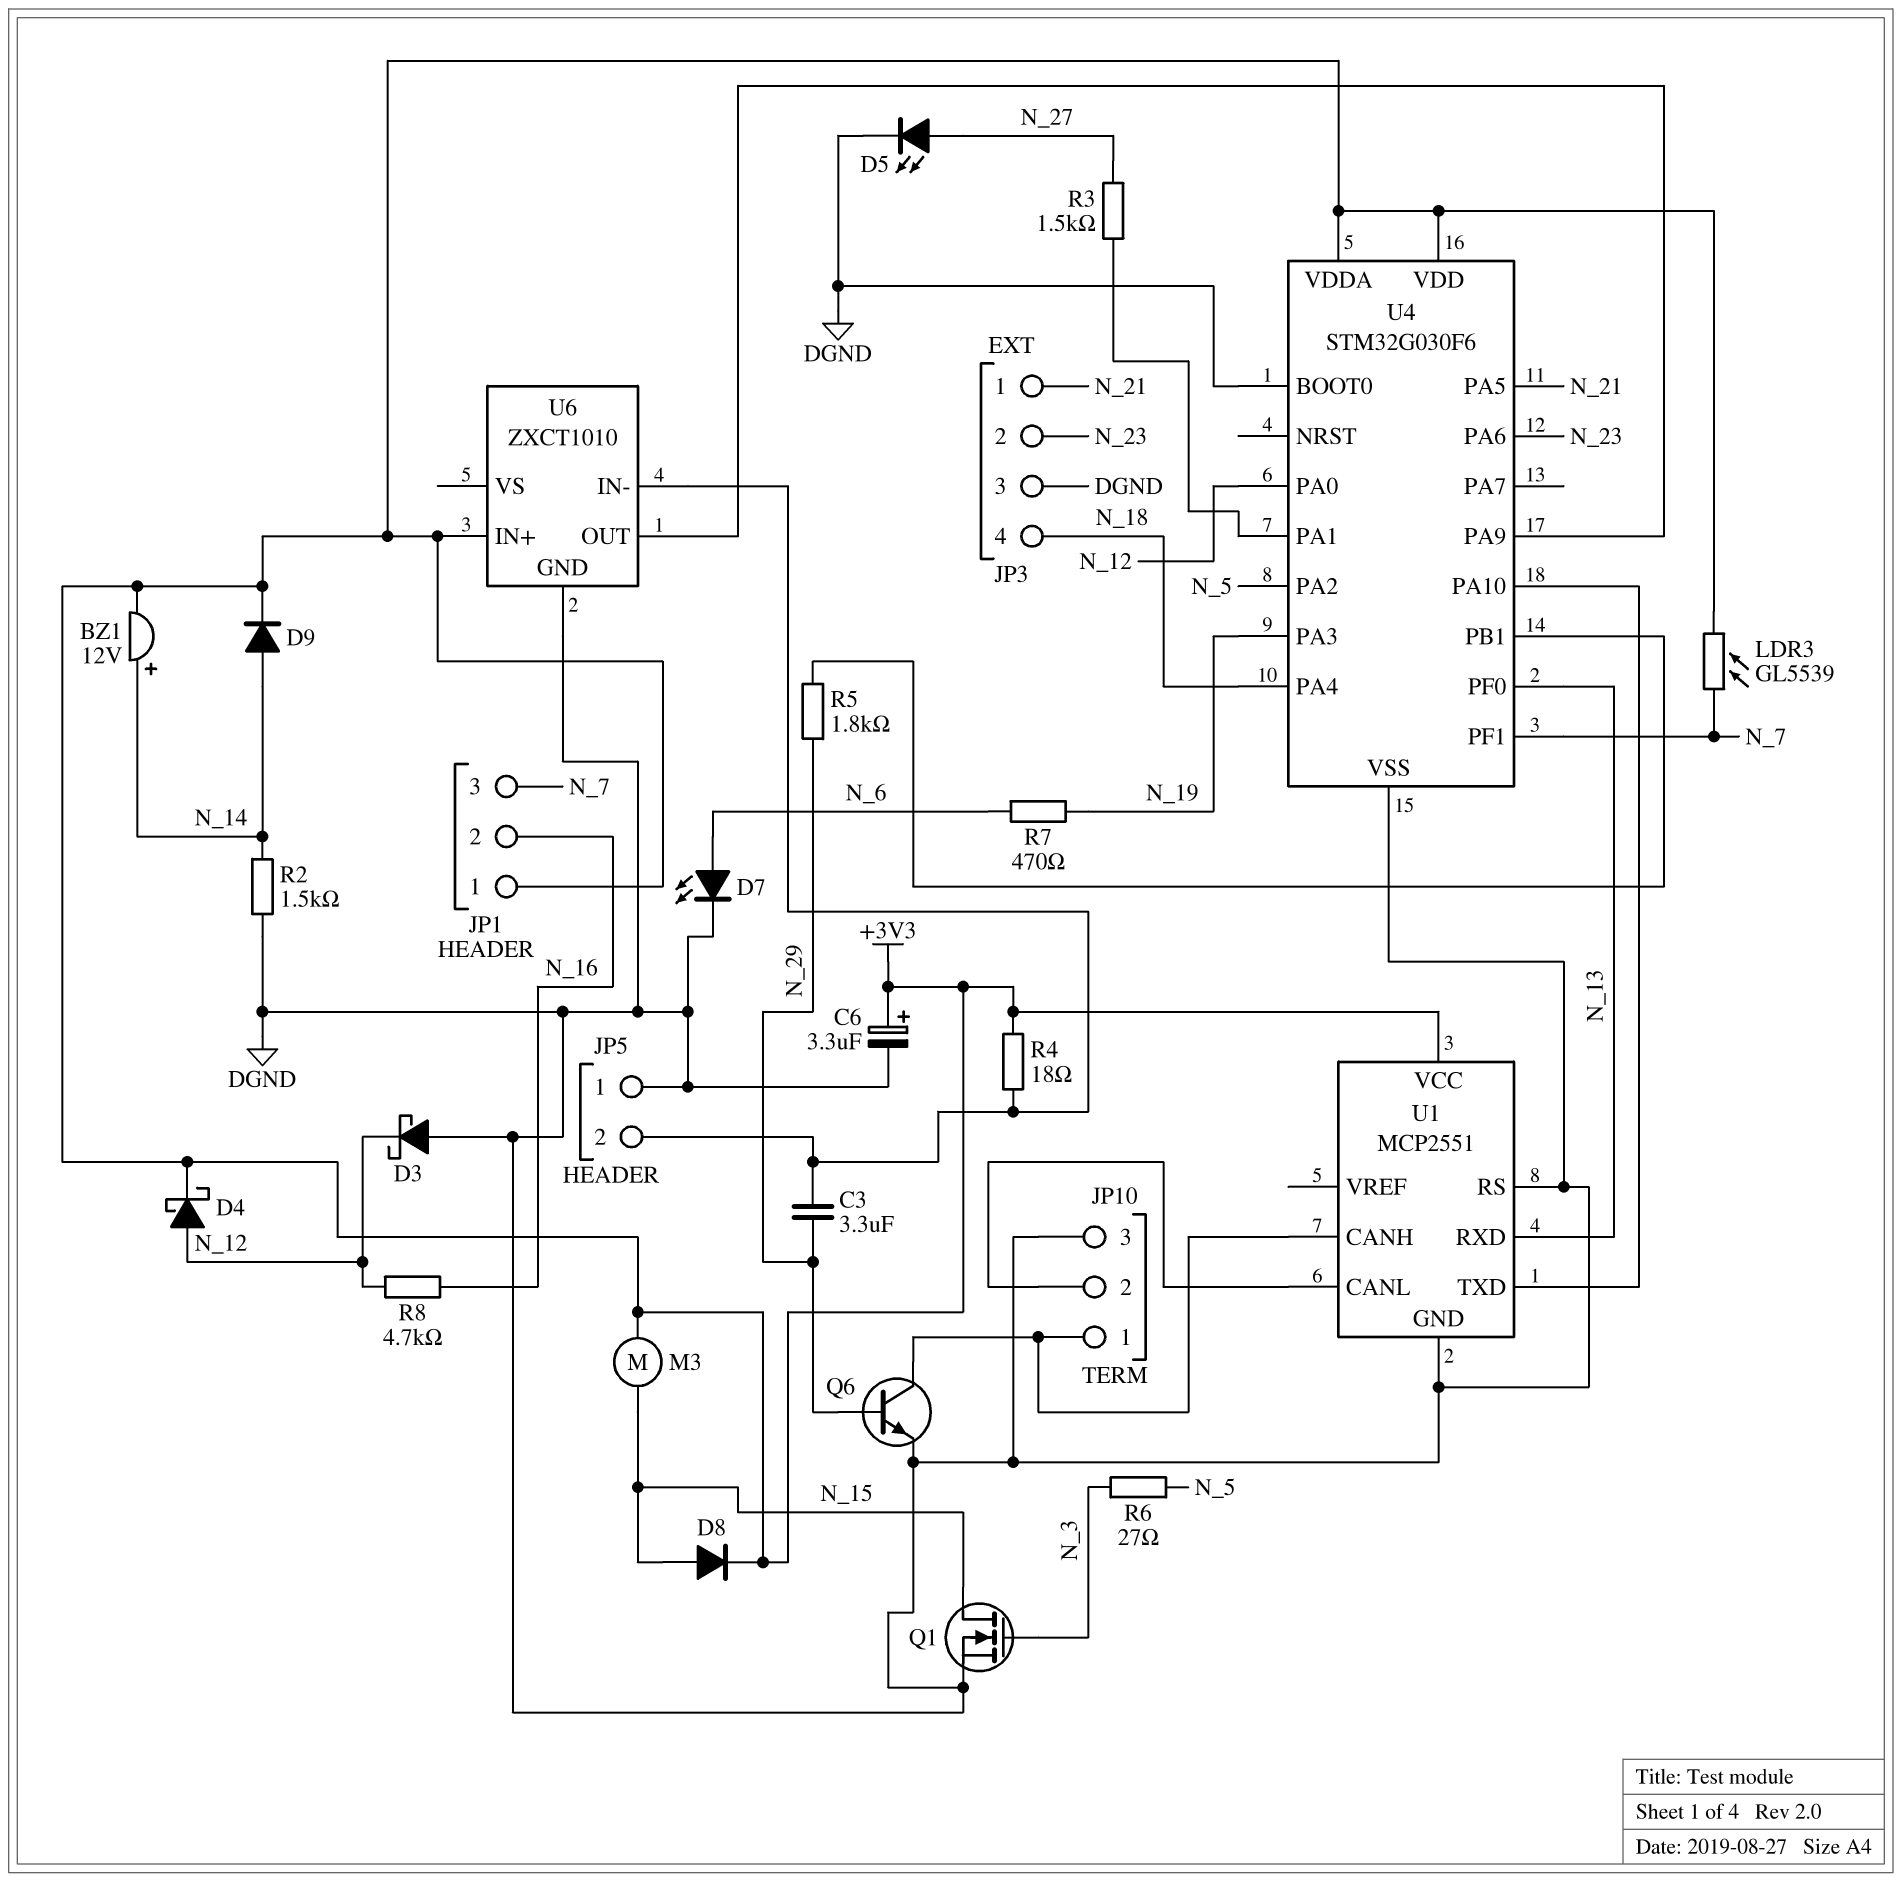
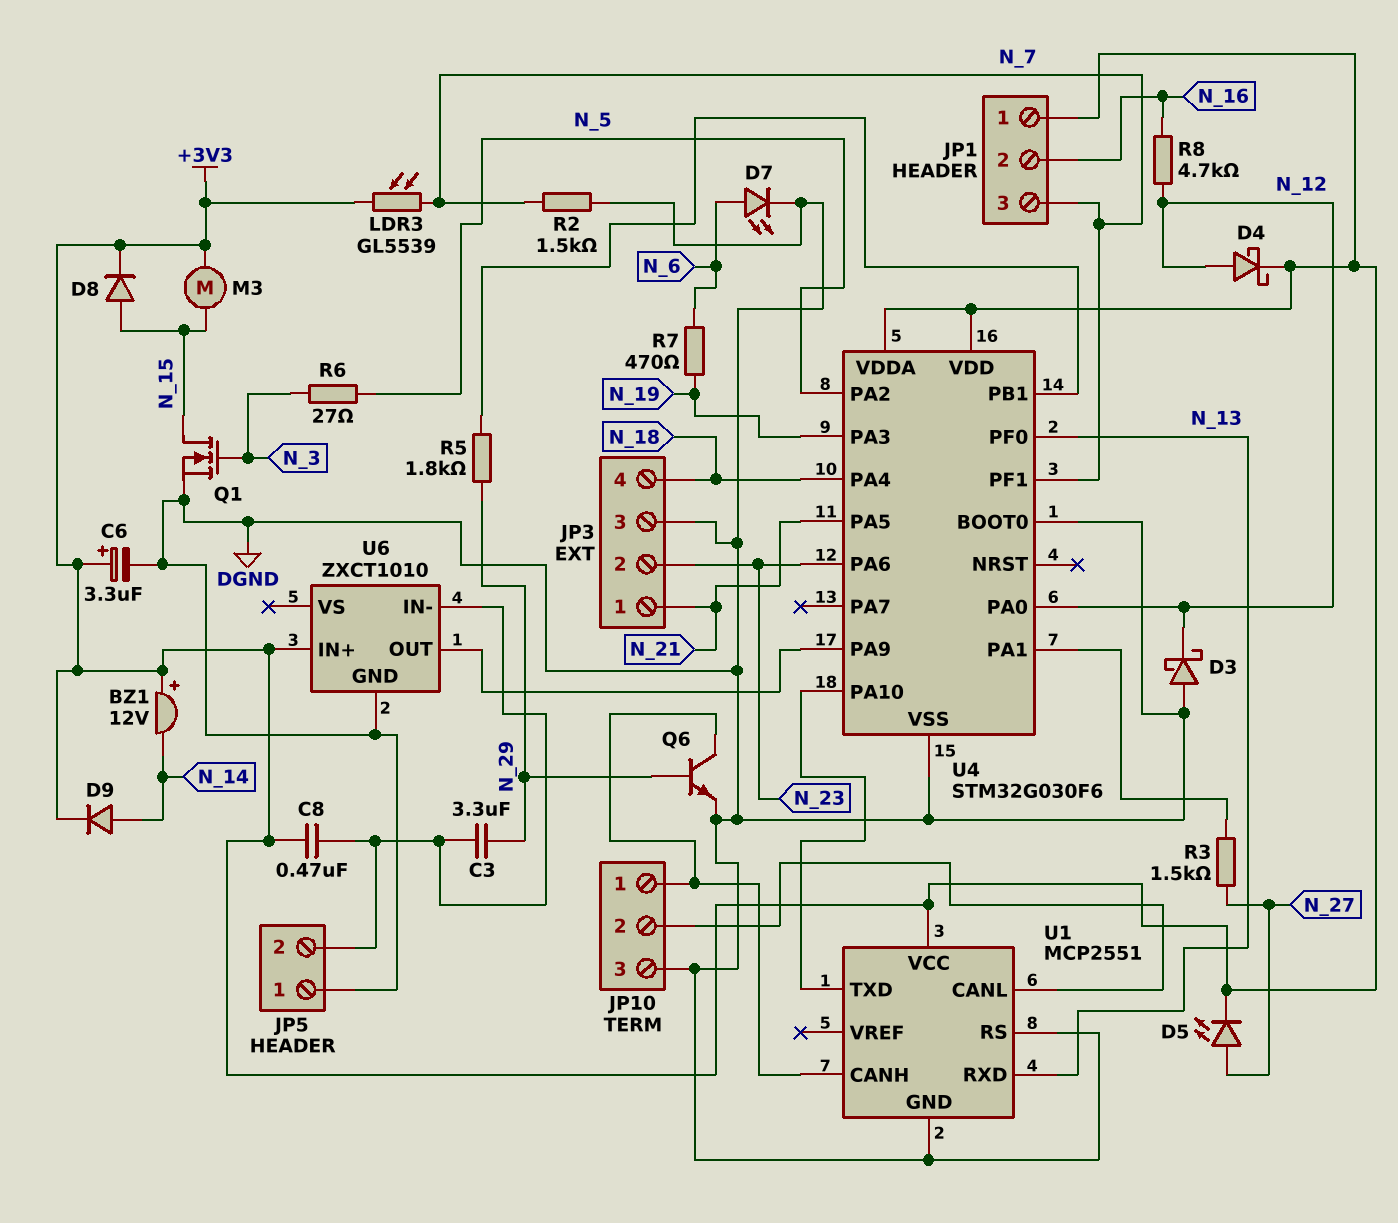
BZ1: buzzer 12V (plus N_14, minus +3V3) -> buzzer 12V (plus +3V3, minus N_14)
C8: none -> 470nF (+3V3, JP5/2)
D5: LED (A N_27, K DGND) -> LED (A N_27, K +3V3)
R2: 1.5k (DGND, N_14) -> 1.5k (DGND, N_7)
R4: 18 (+3V3, JP5/2) -> none

